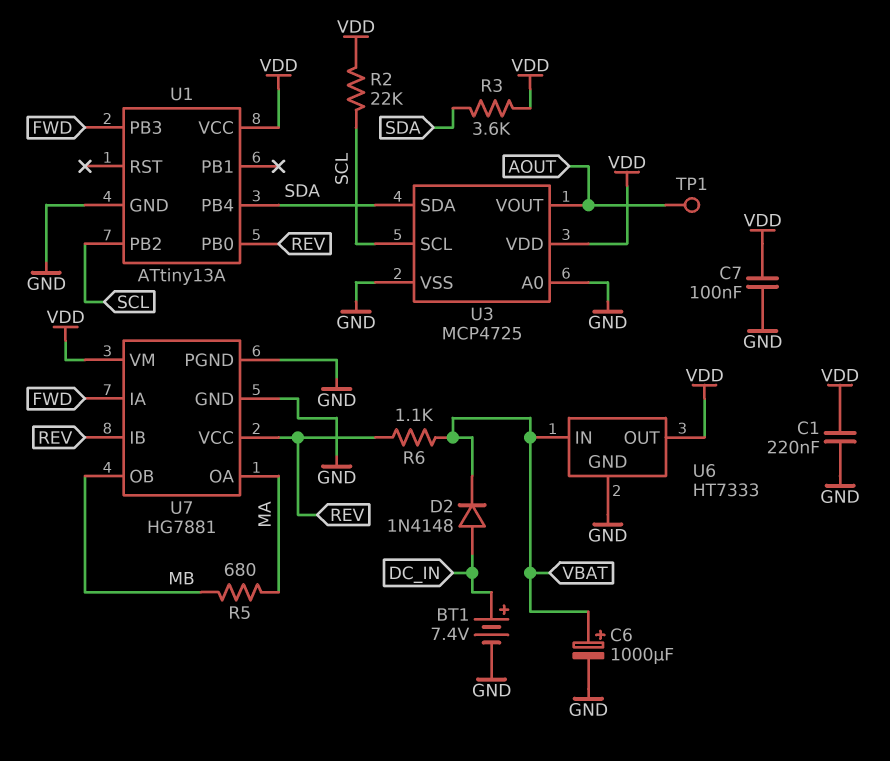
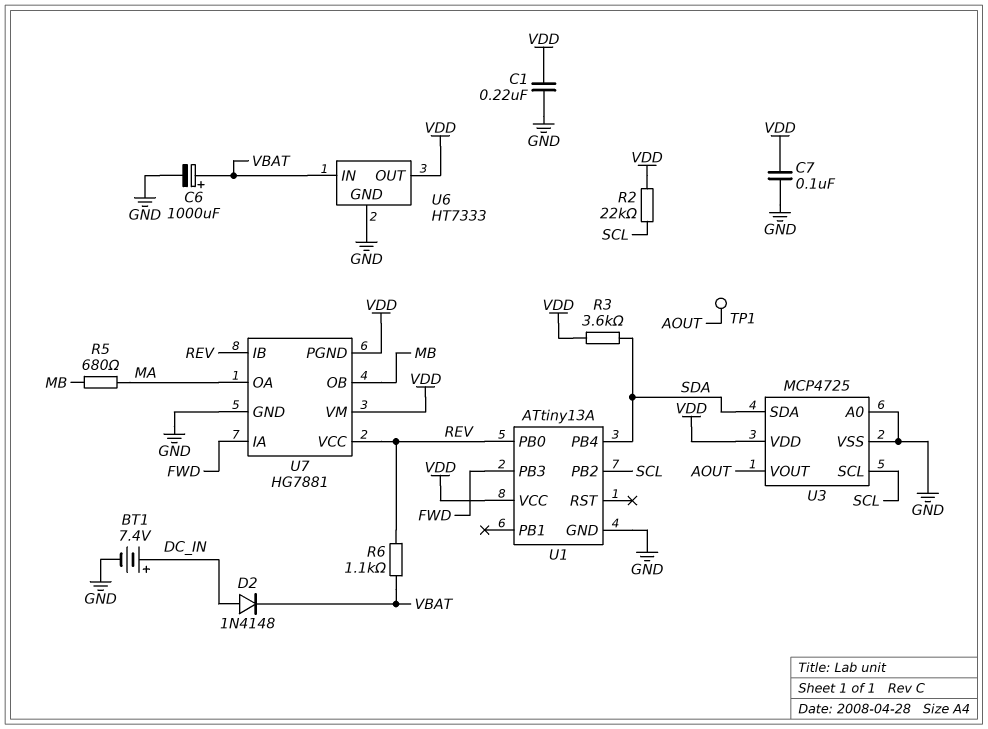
U7 pin PGND: GND -> VDD

